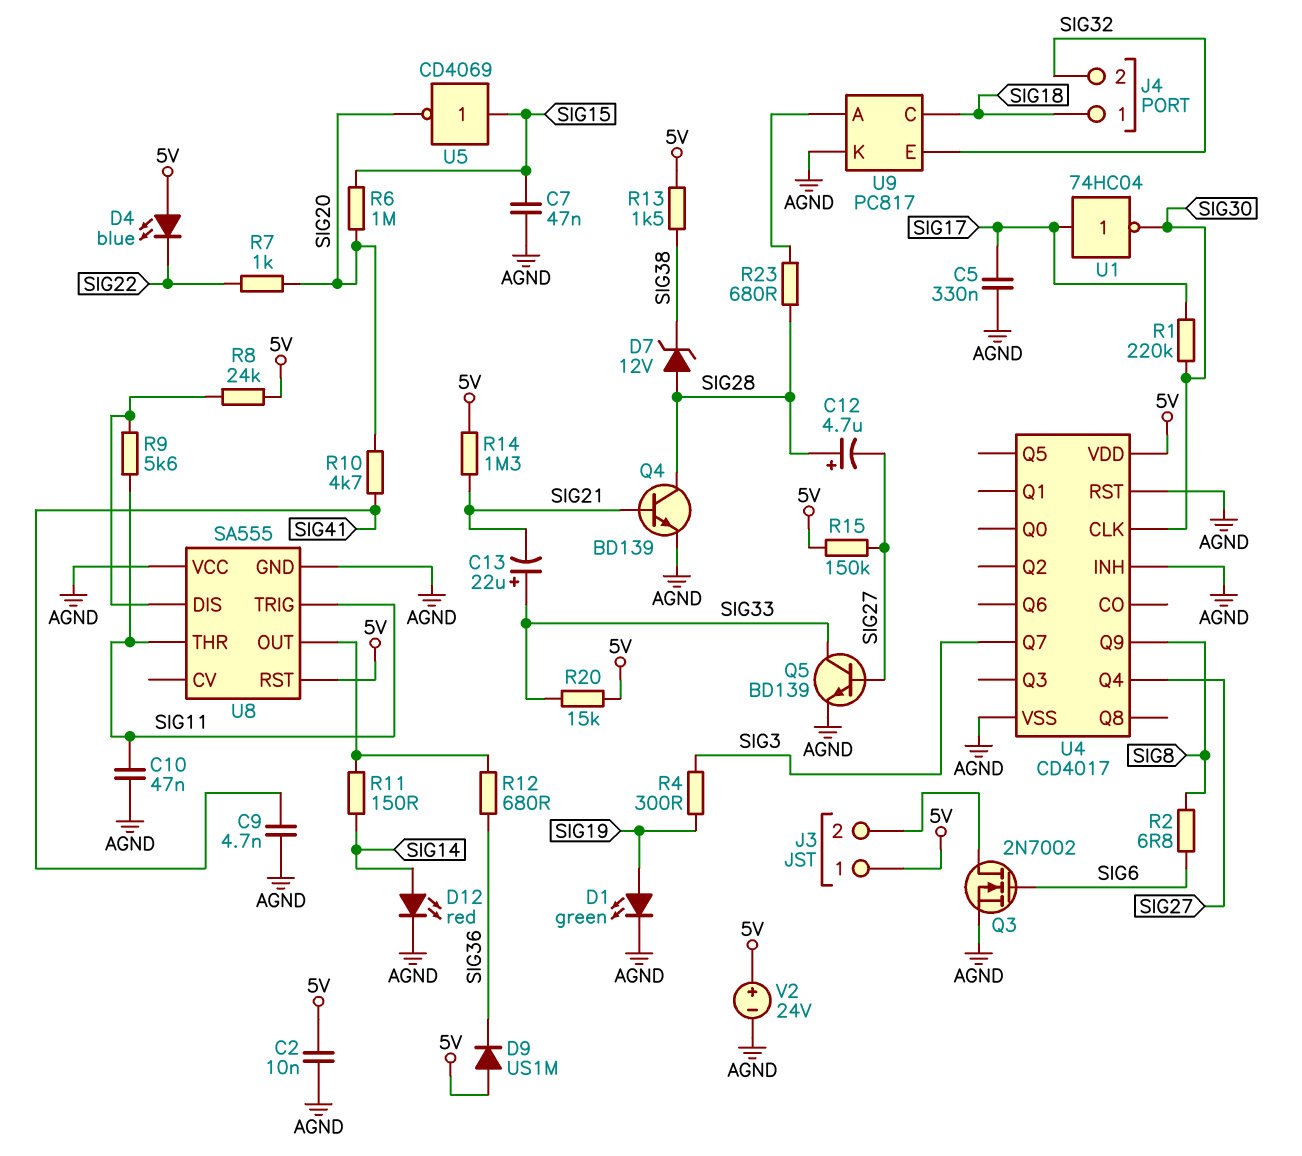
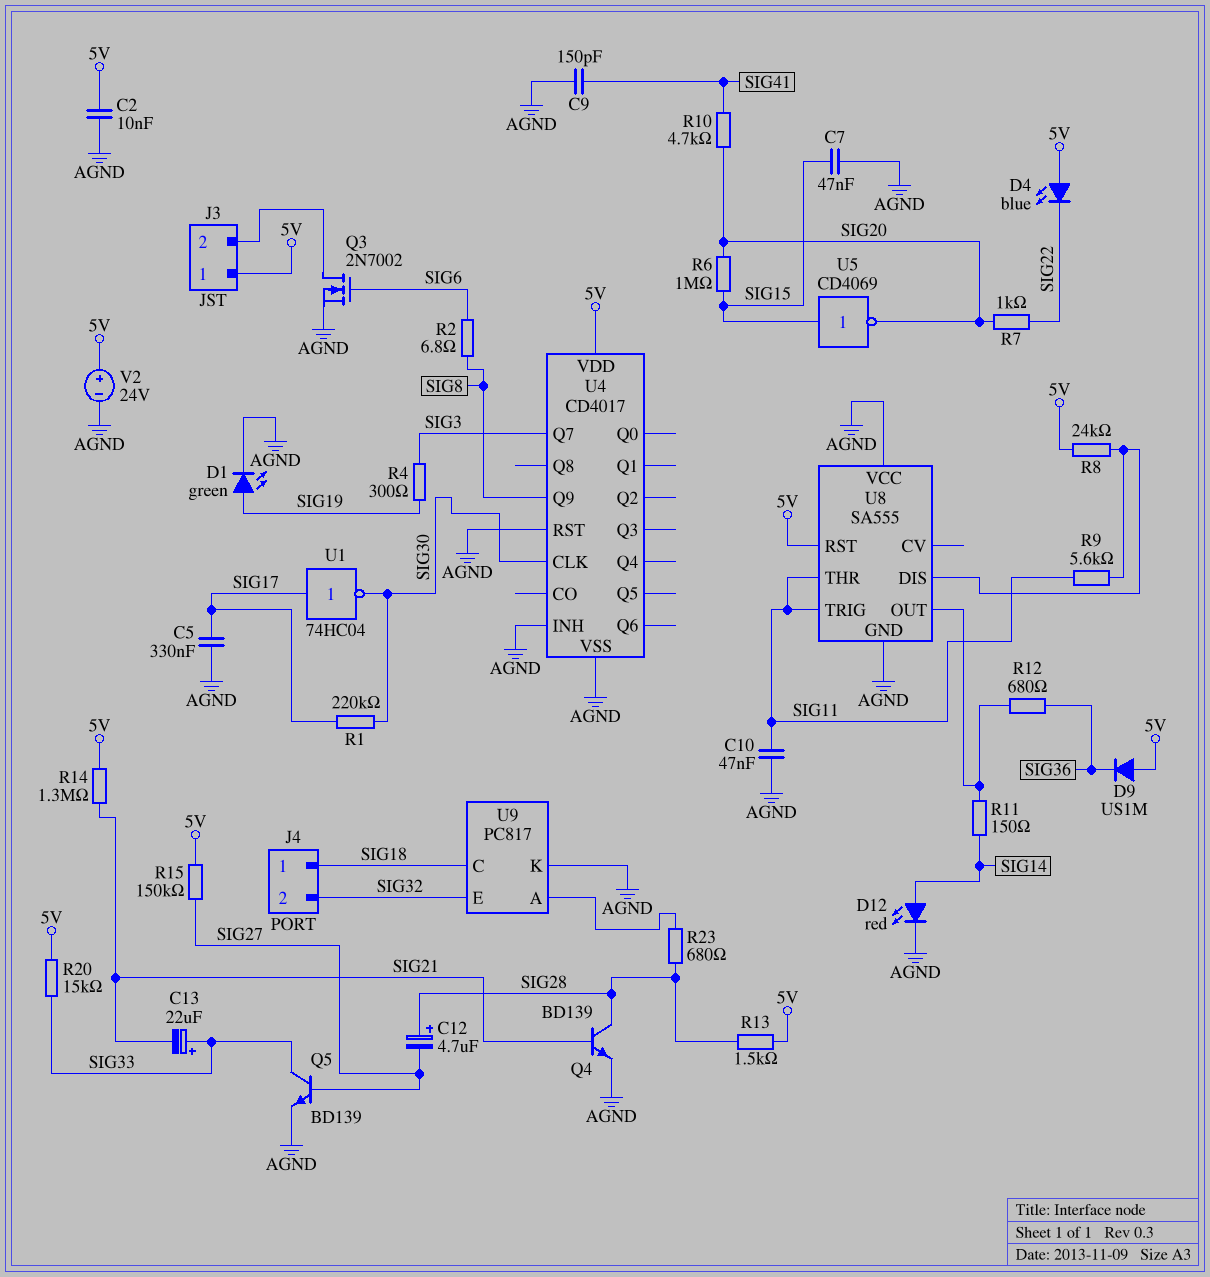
C9: 4.7nF (AGND, SIG41) -> 150pF (AGND, SIG41)
D7: zener 12V (A SIG28, K SIG38) -> none
R13: 1.5k (5V, SIG38) -> 1.5k (5V, SIG28)
U4 pin Q4: SIG27 -> none

